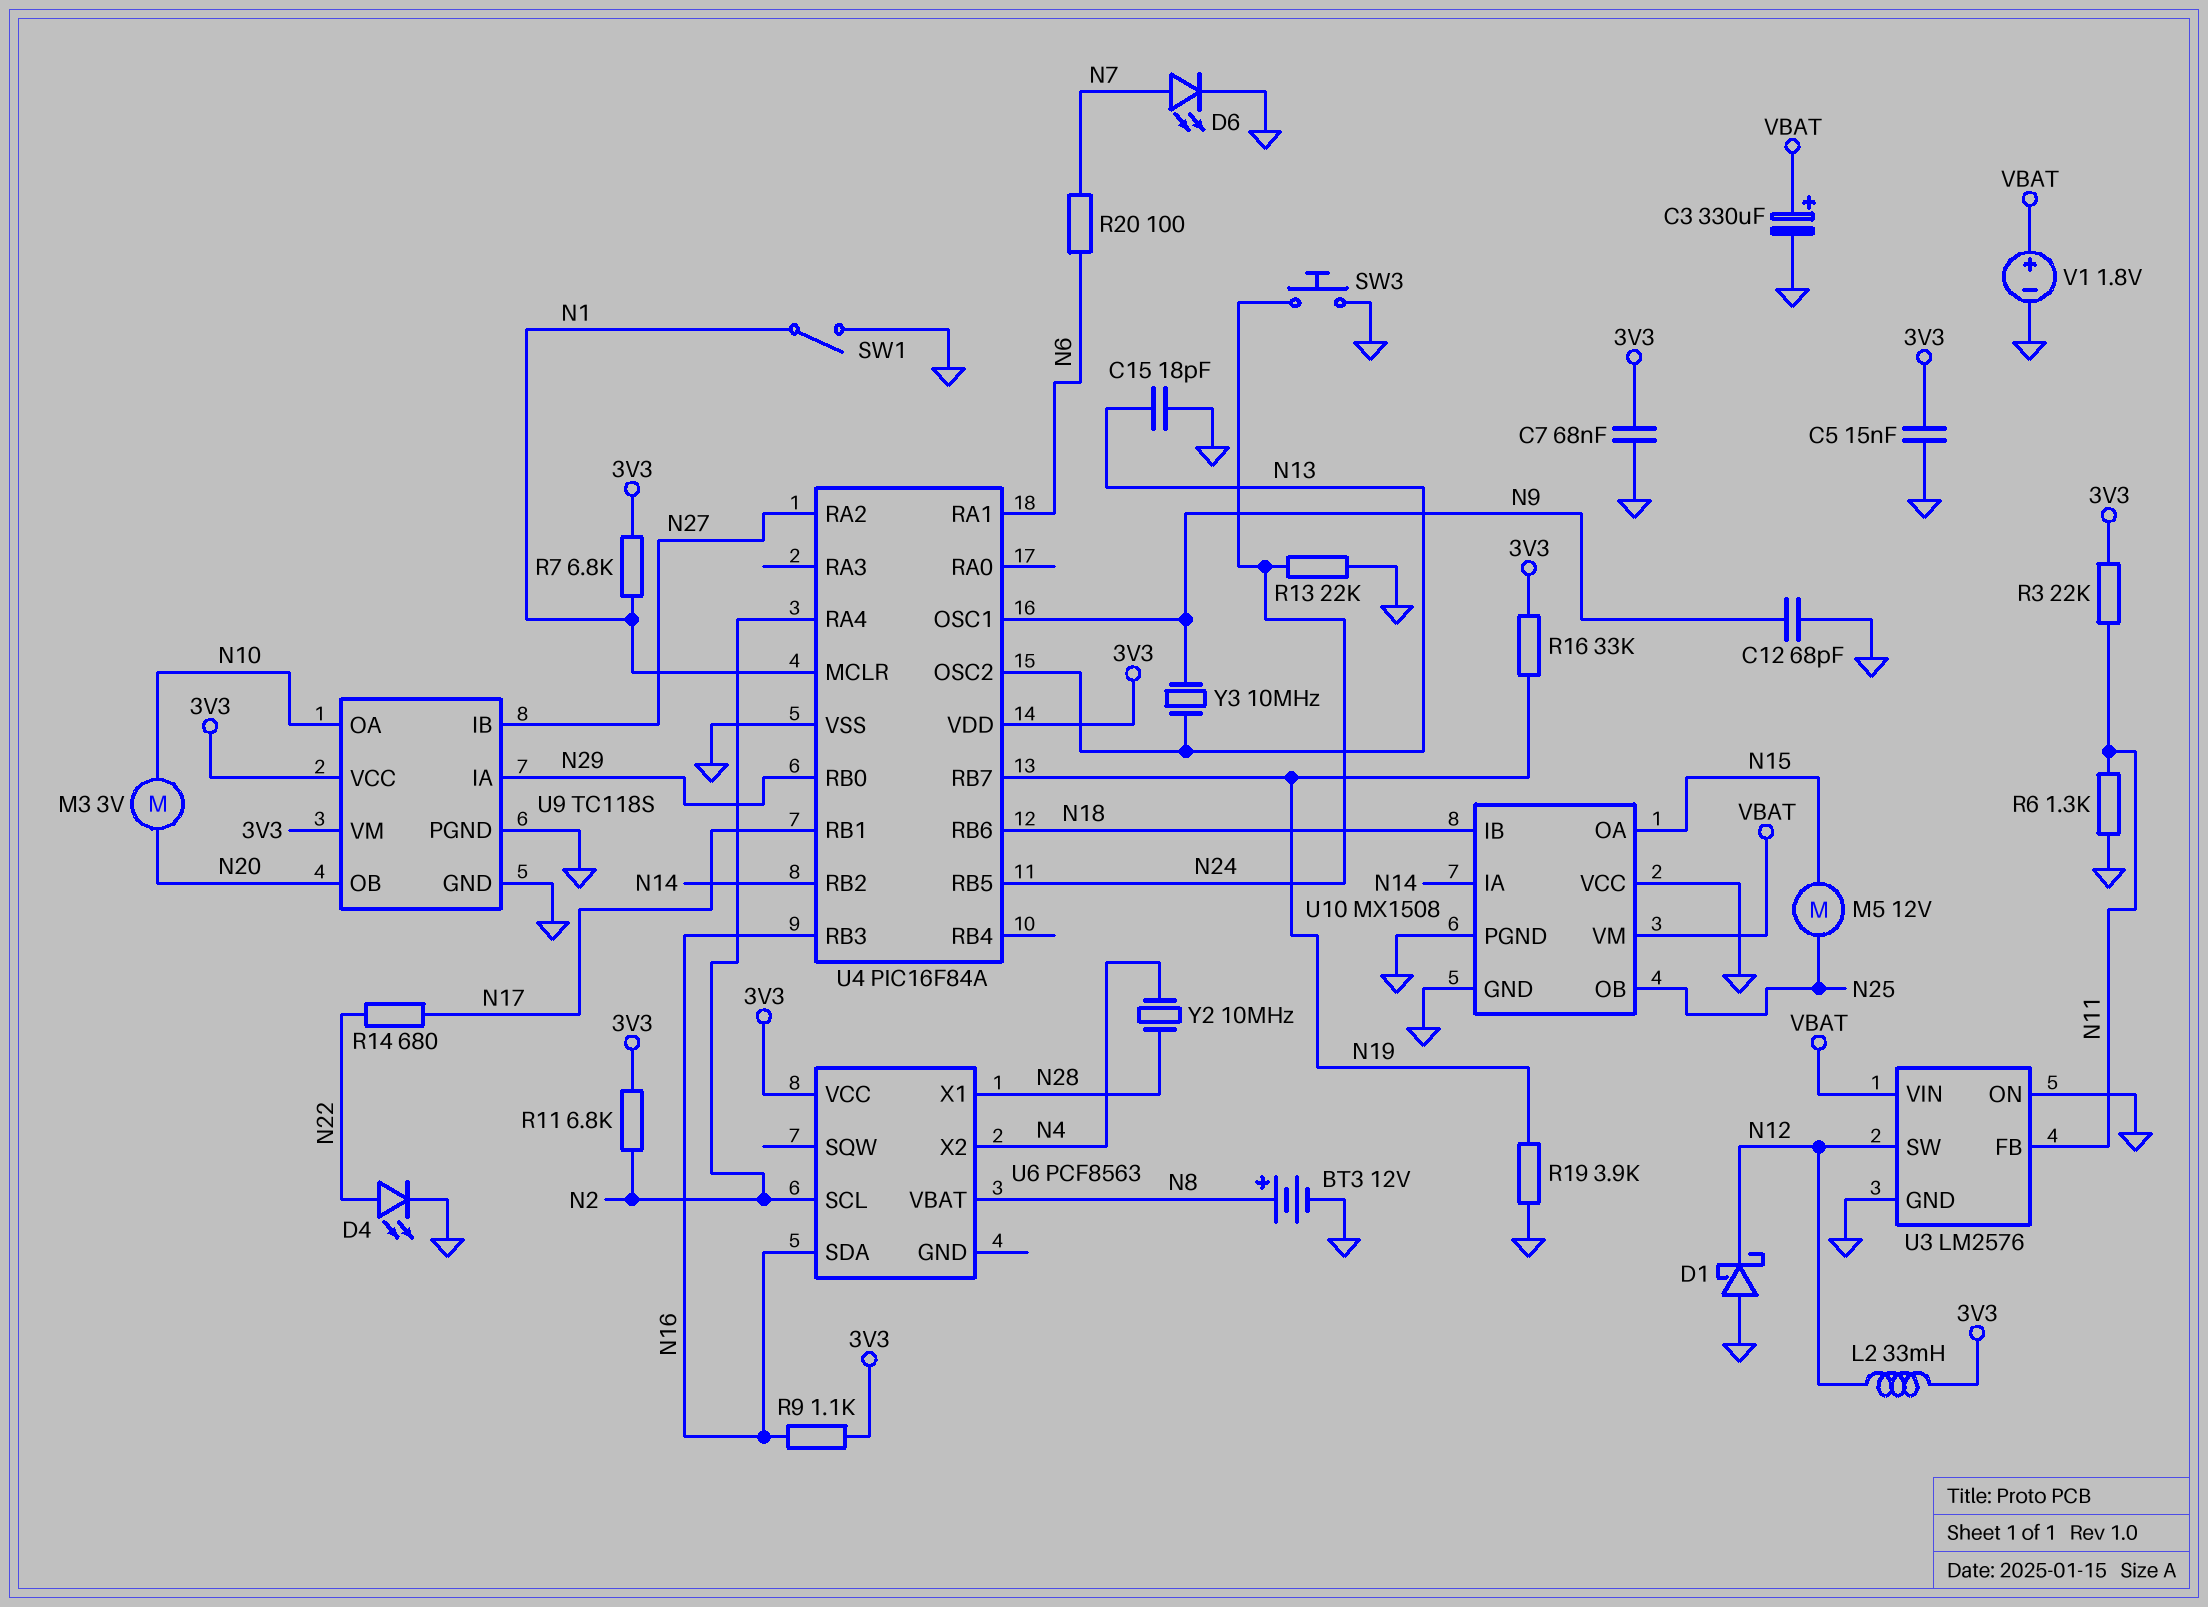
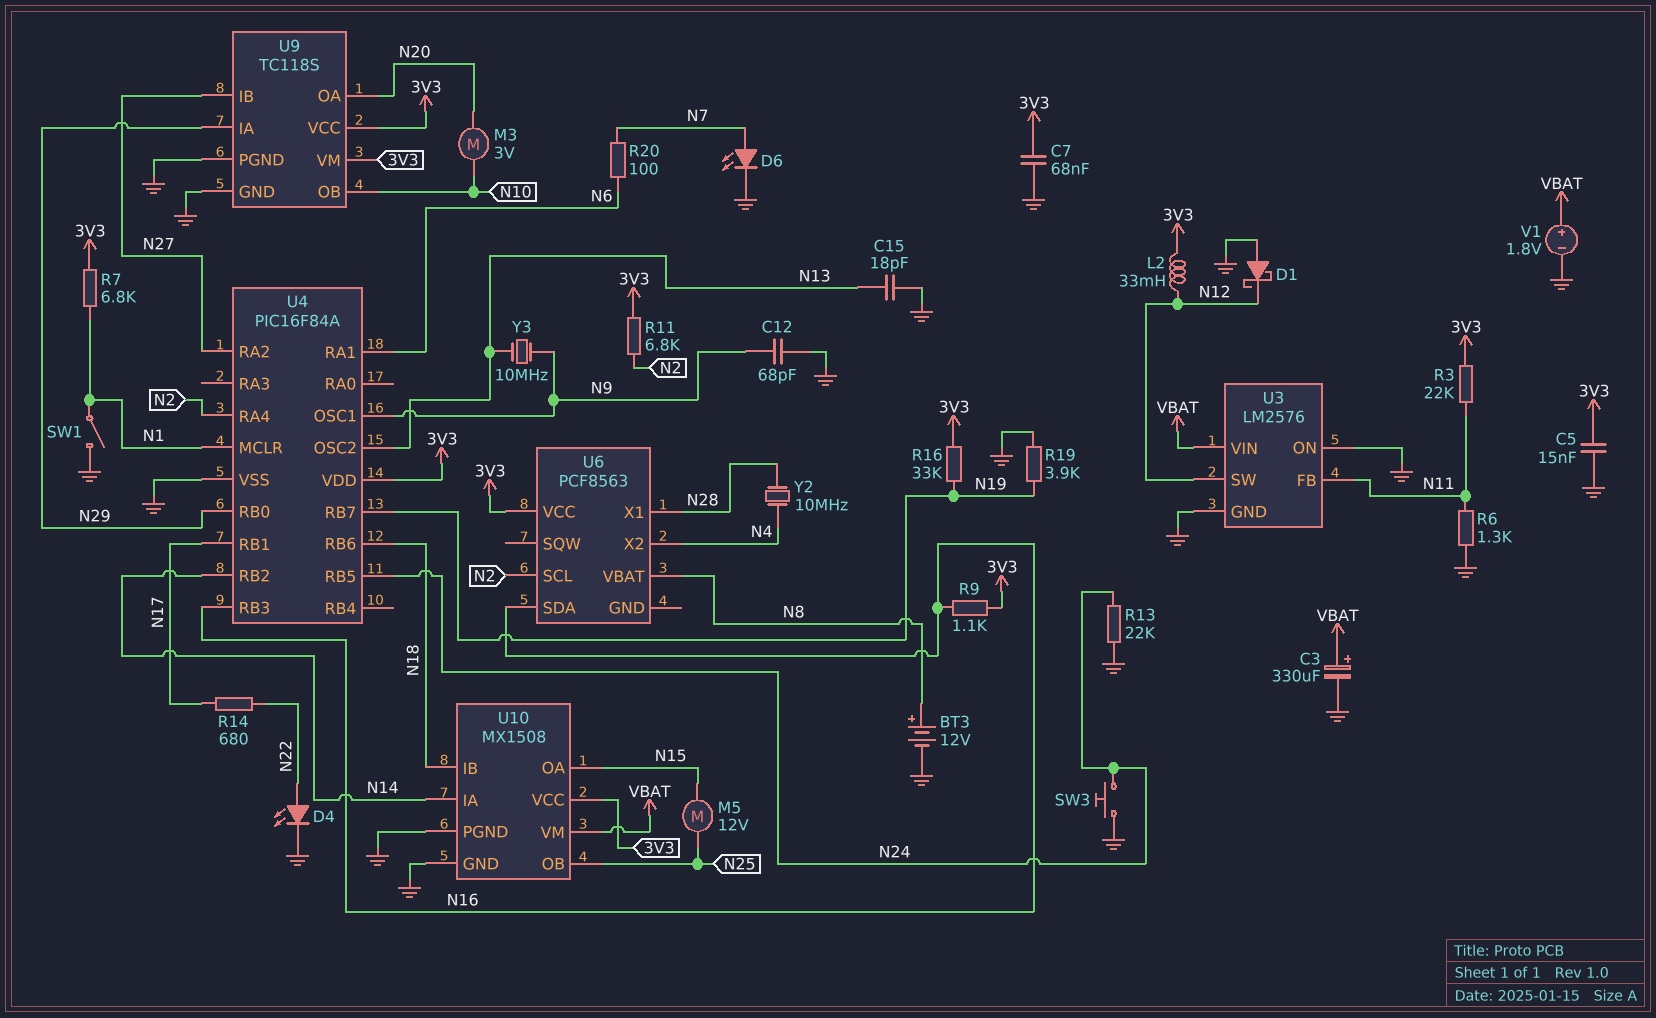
U9 pin OA: N10 -> N20
U9 pin OB: N20 -> N10
U10 pin VCC: GND -> 3V3

